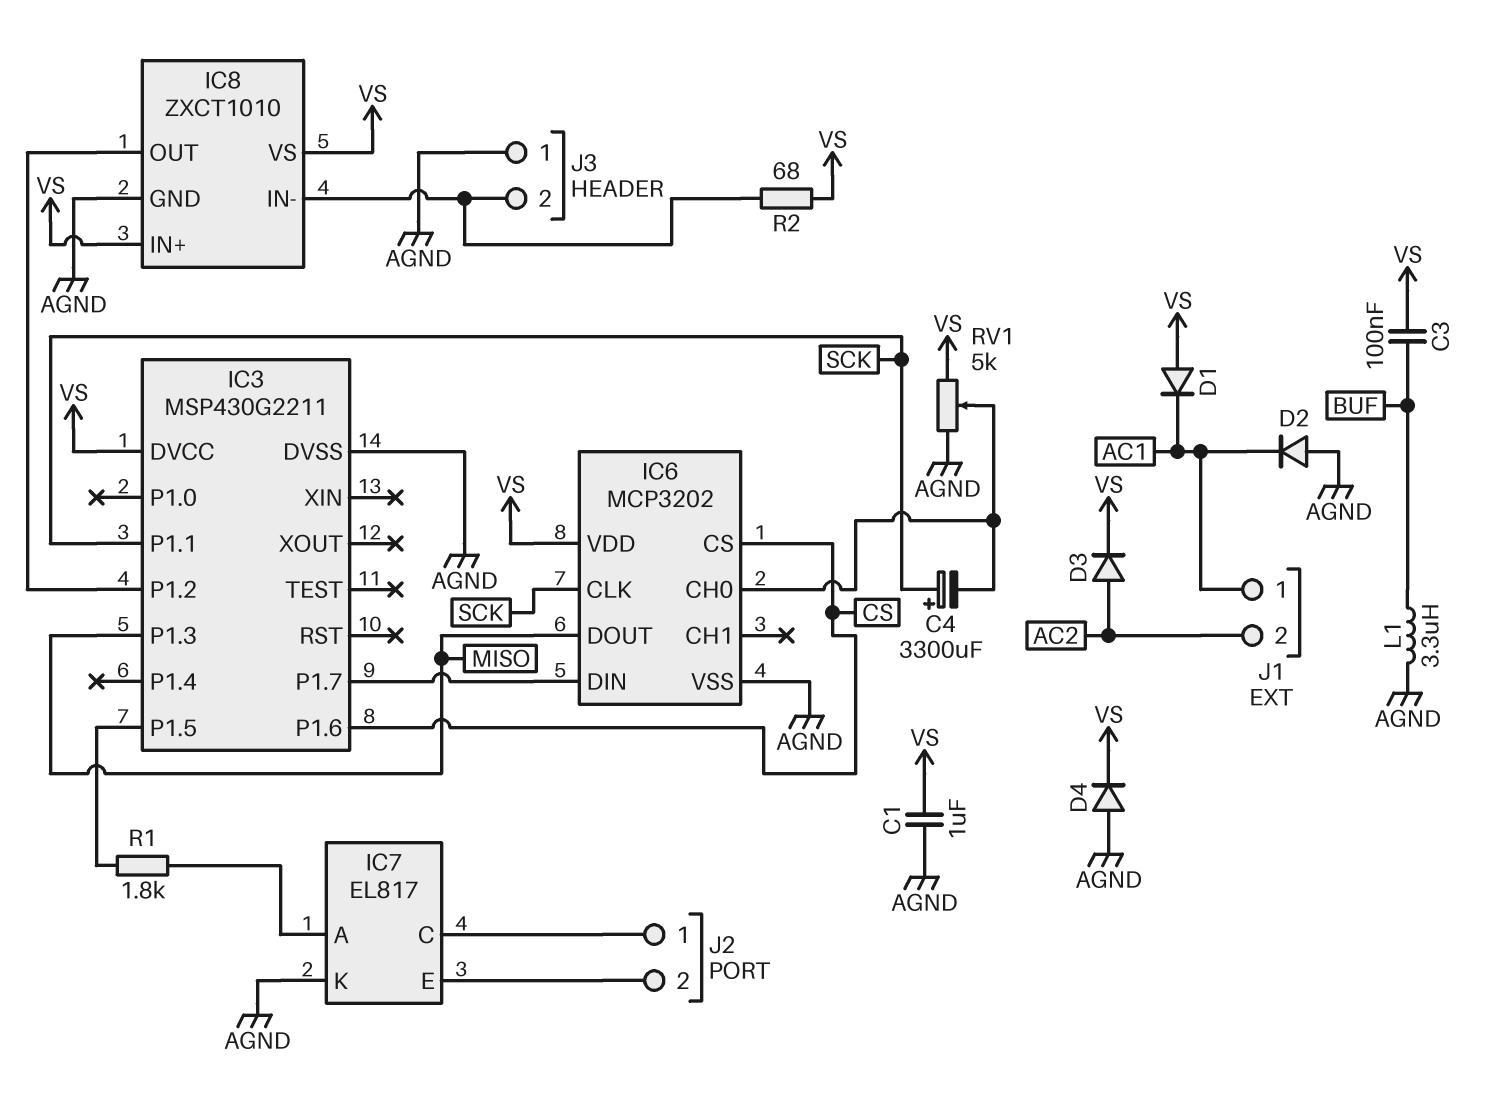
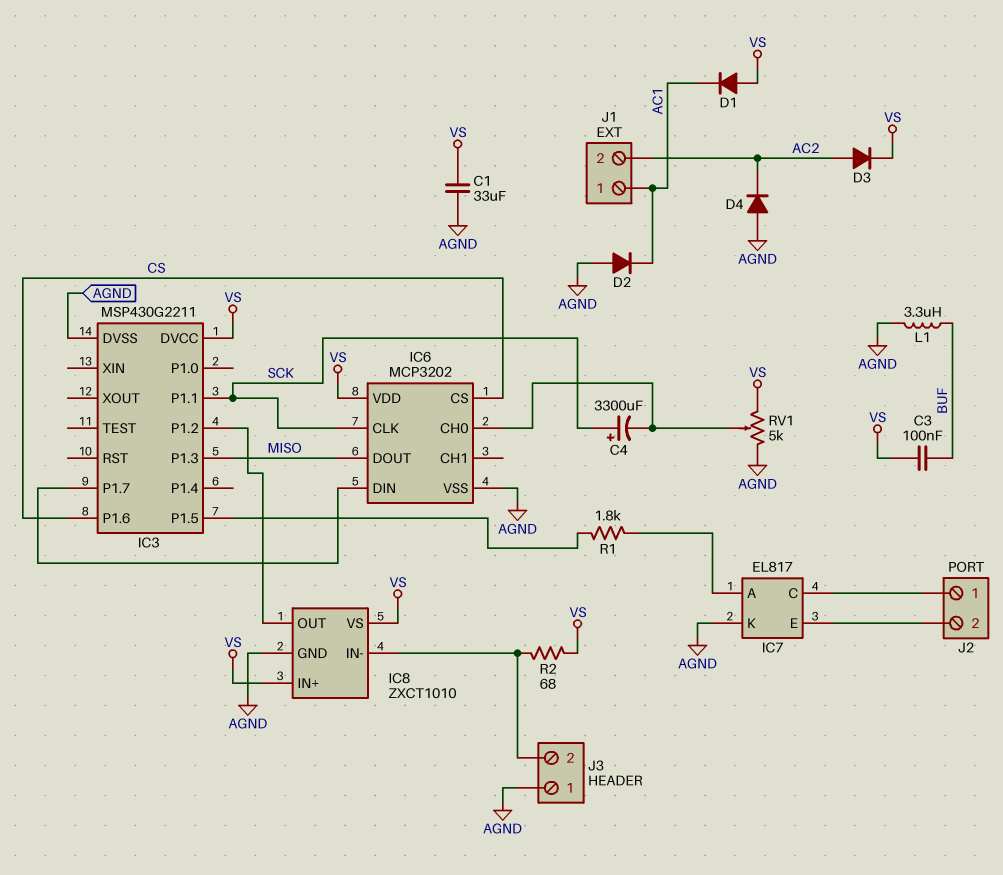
C1: 1uF (AGND, VS) -> 33uF (AGND, VS)
D4: diode (A AGND, K VS) -> diode (A AGND, K AC2)

